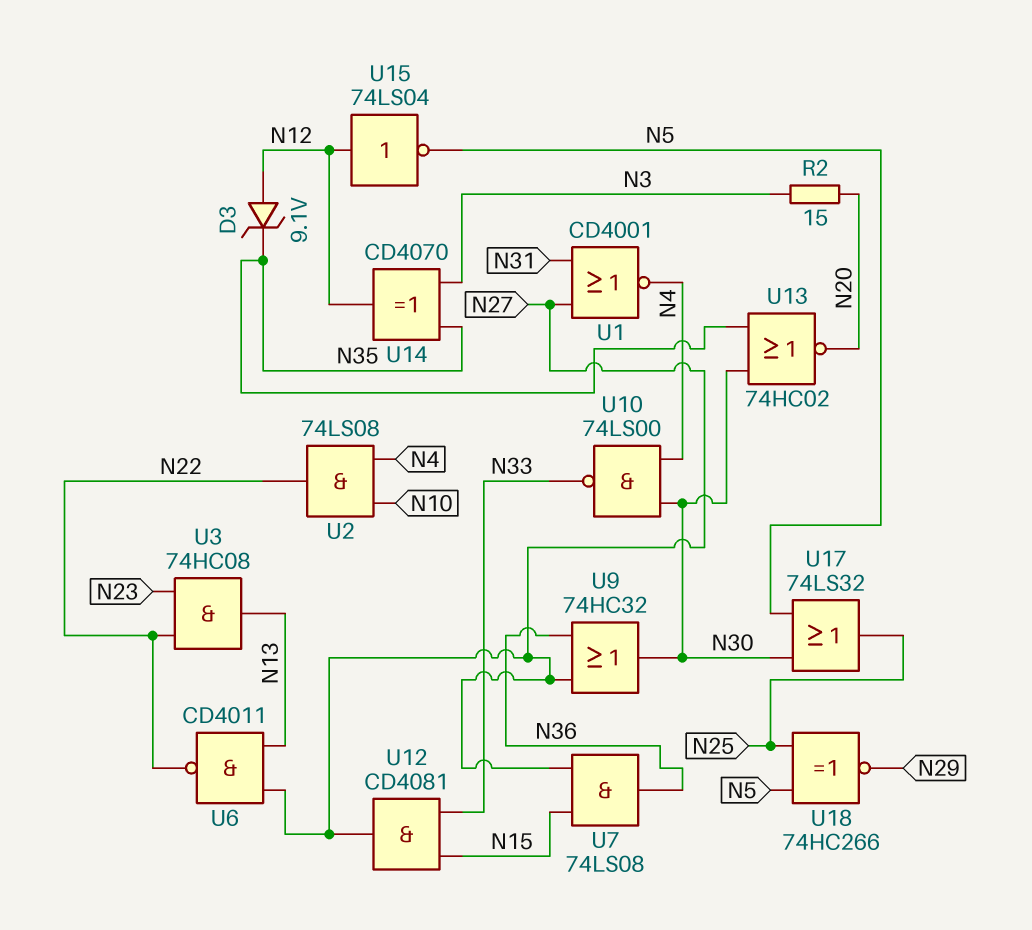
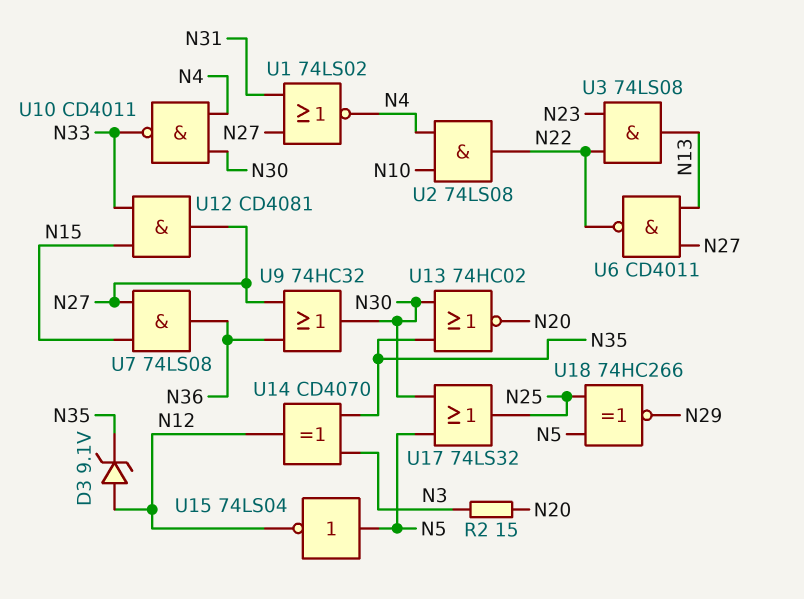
U1: NOR CD4001 (in N27, in N31, out N4) -> NOR 74LS02 (in N27, in N31, out N4)
U3: AND 74HC08 (in N22, in N23, out N13) -> AND 74LS08 (in N22, in N23, out N13)
U10: NAND 74LS00 (in N4, in N30, out N33) -> NAND CD4011 (in N4, in N30, out N33)
U15: NOT 74LS04 (in N12, out N5) -> NOT 74LS04 (in N5, out N12)

